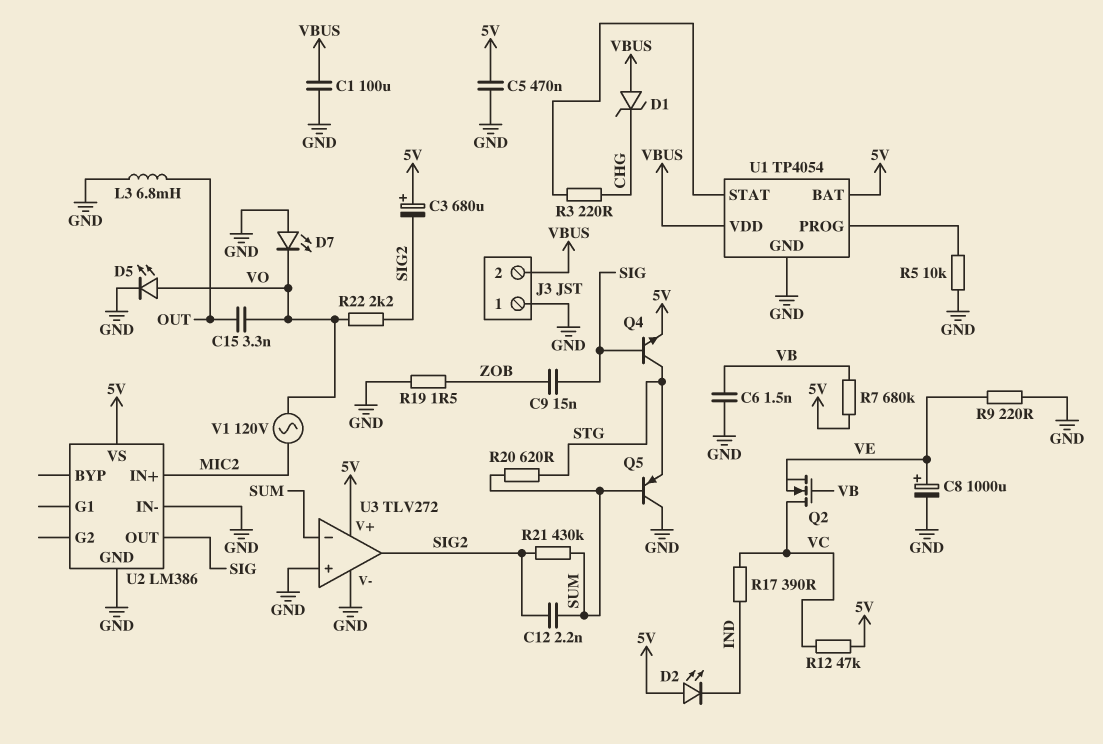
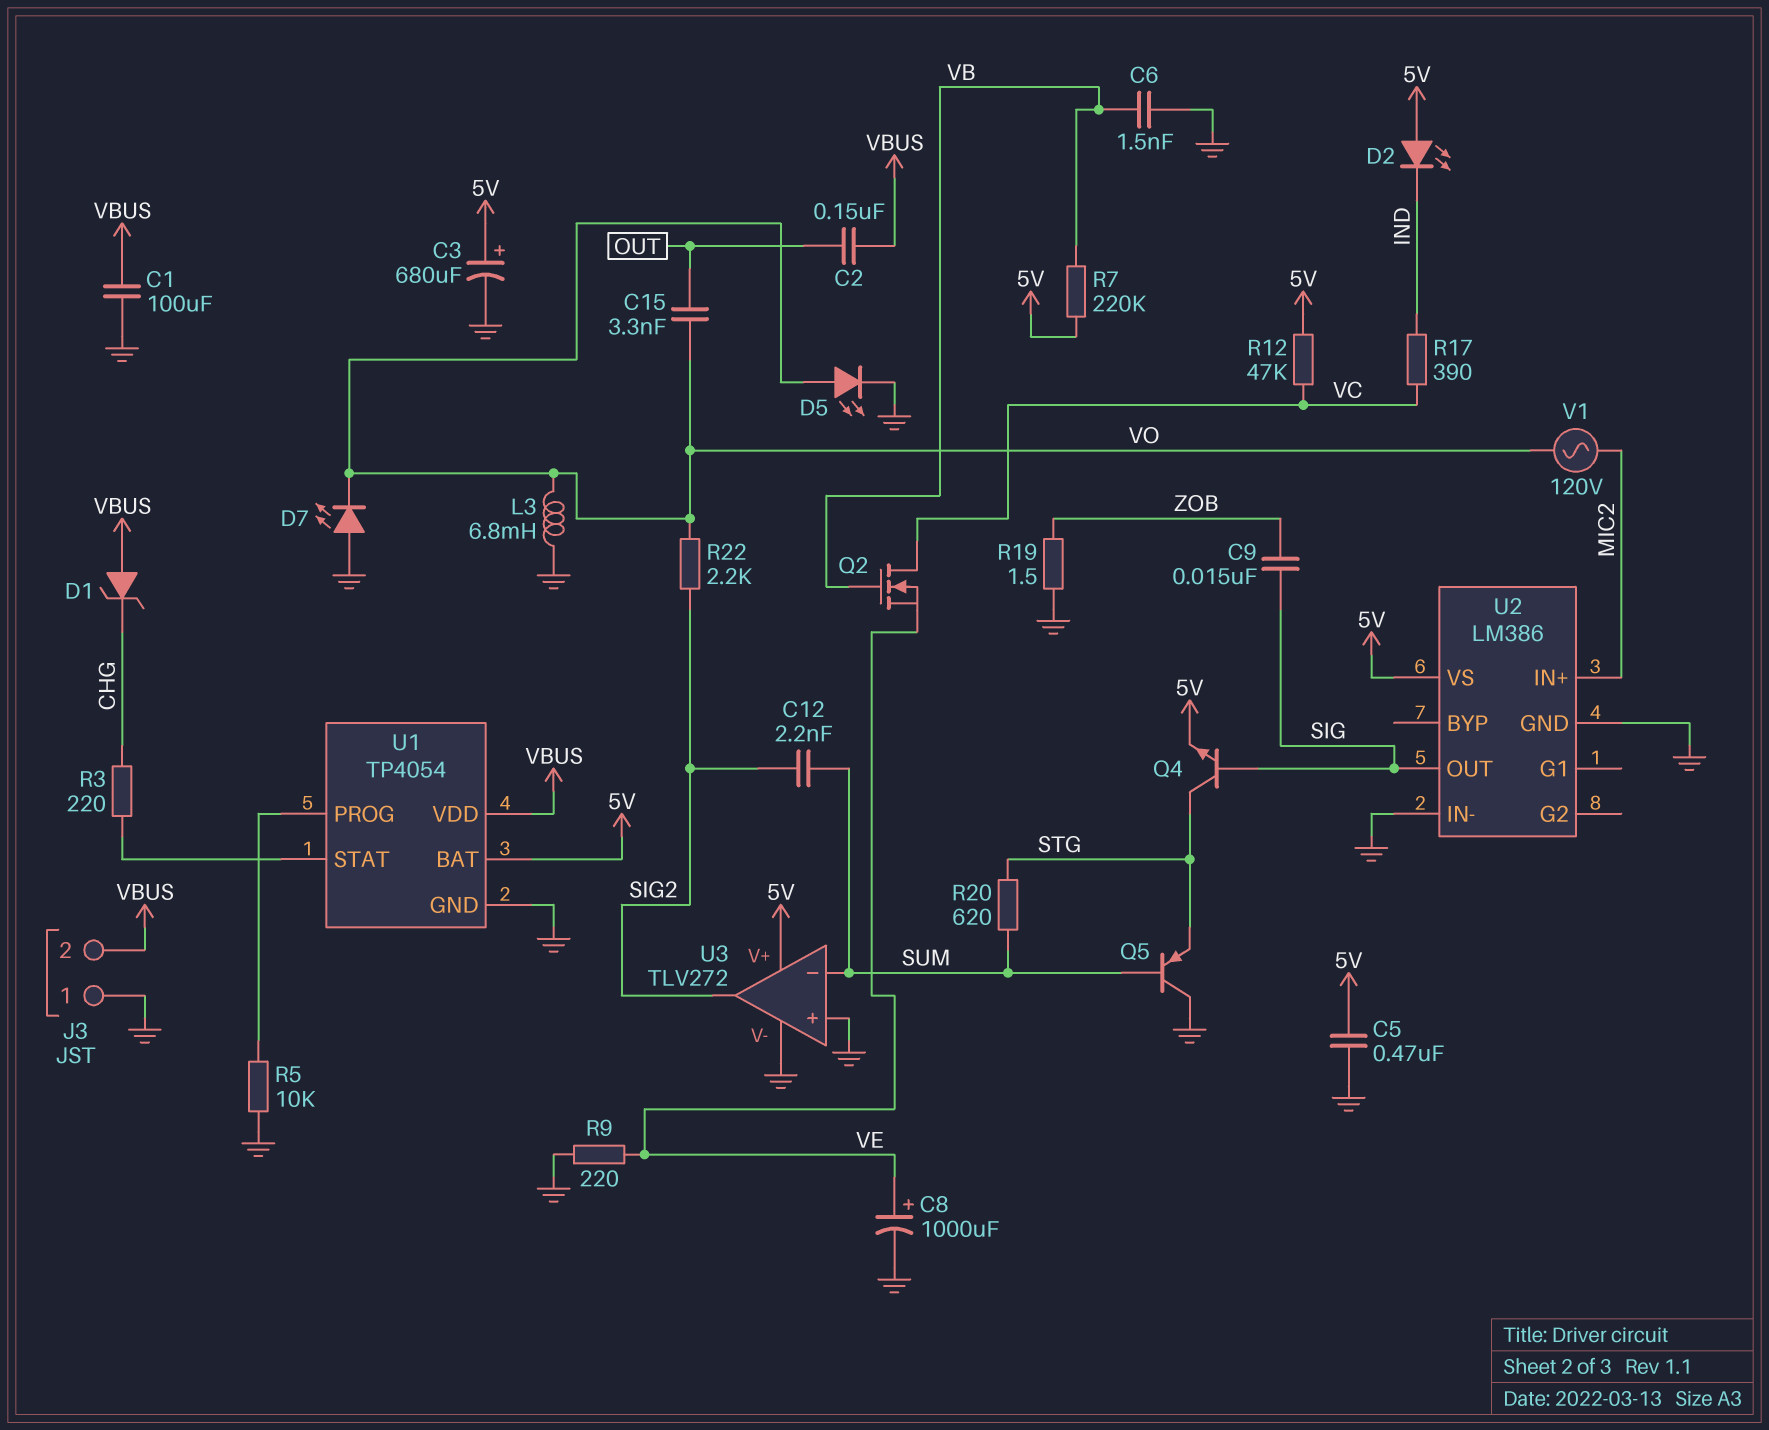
C2: none -> 150nF (OUT, VBUS)
C3: 680uF (plus 5V, minus SIG2) -> 680uF (plus 5V, minus GND)
L3: 6.8mH (GND, OUT) -> 6.8mH (GND, VO)
R7: 680k (5V, VB) -> 220k (5V, VB)
R21: 430k (SIG2, SUM) -> none

